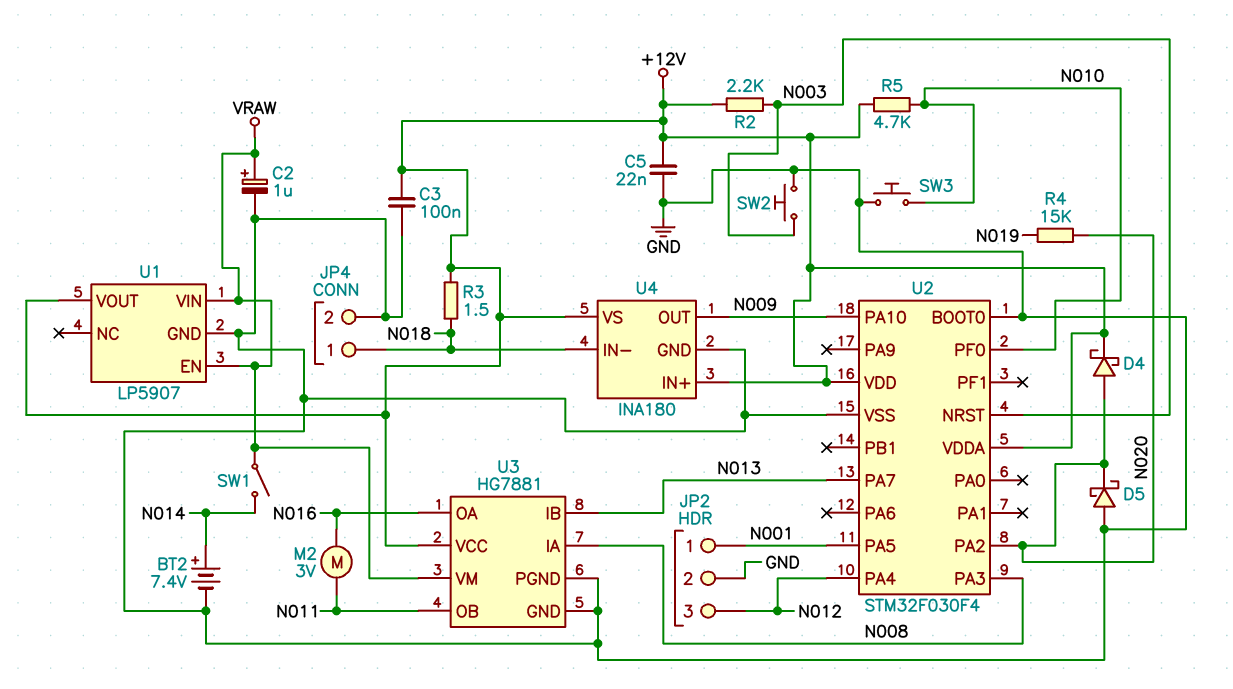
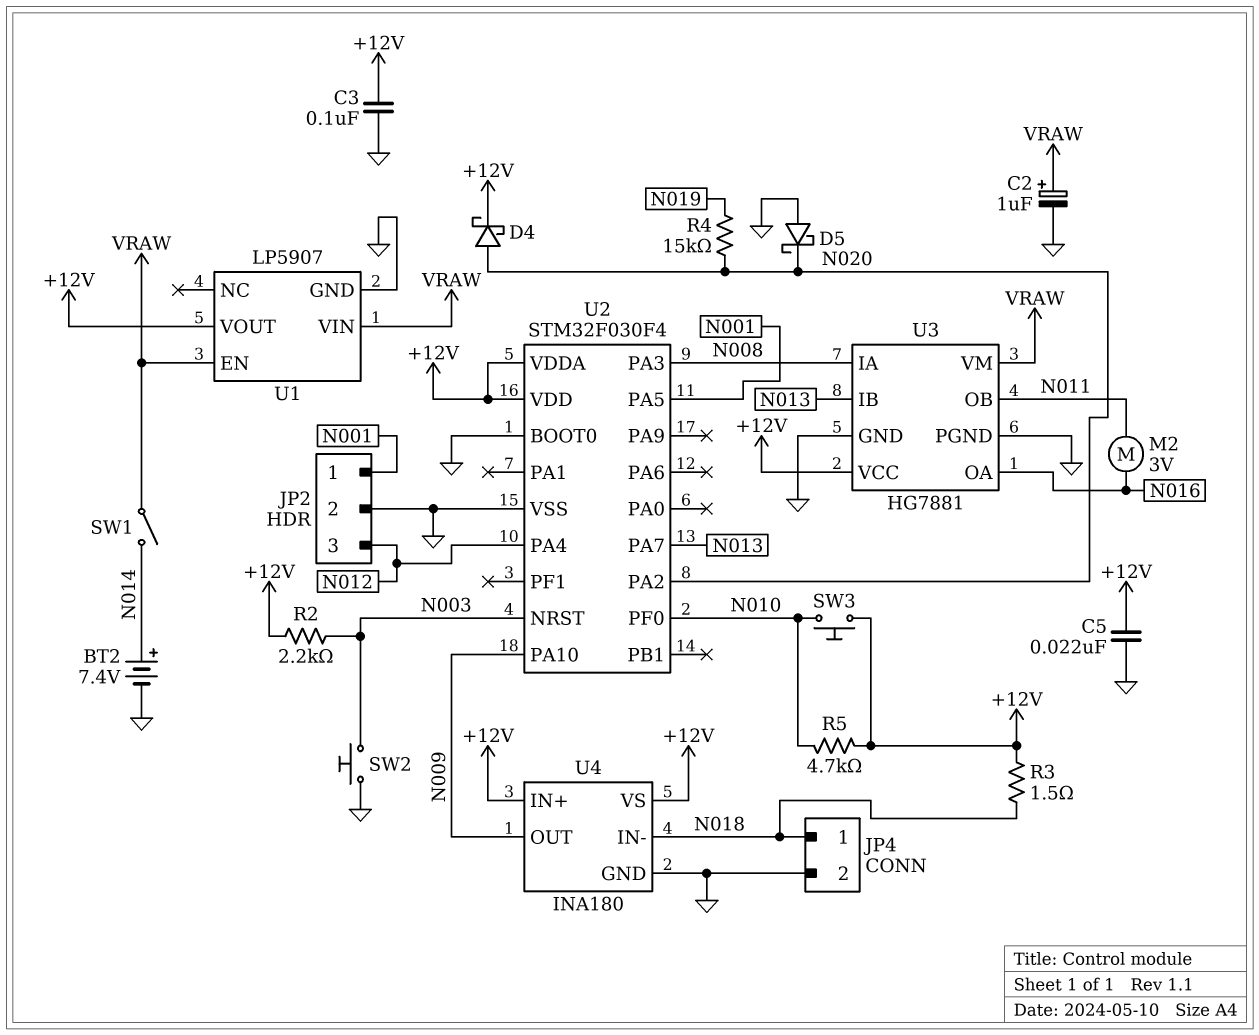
SW3: button (GND, N010) -> button (+12V, N010)

